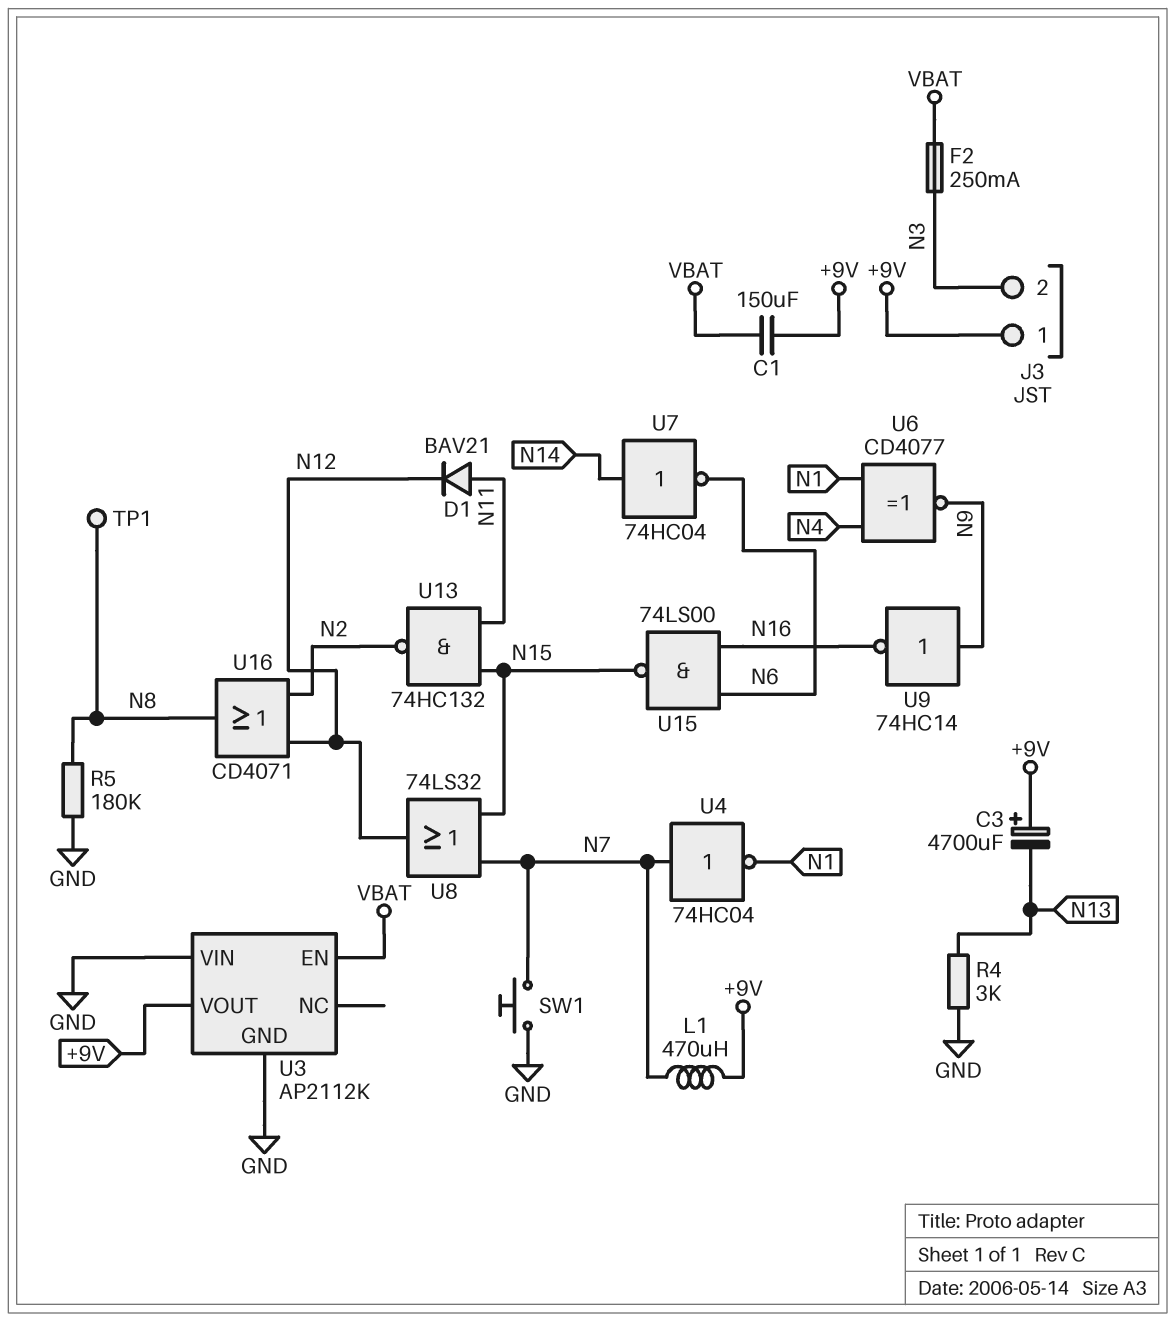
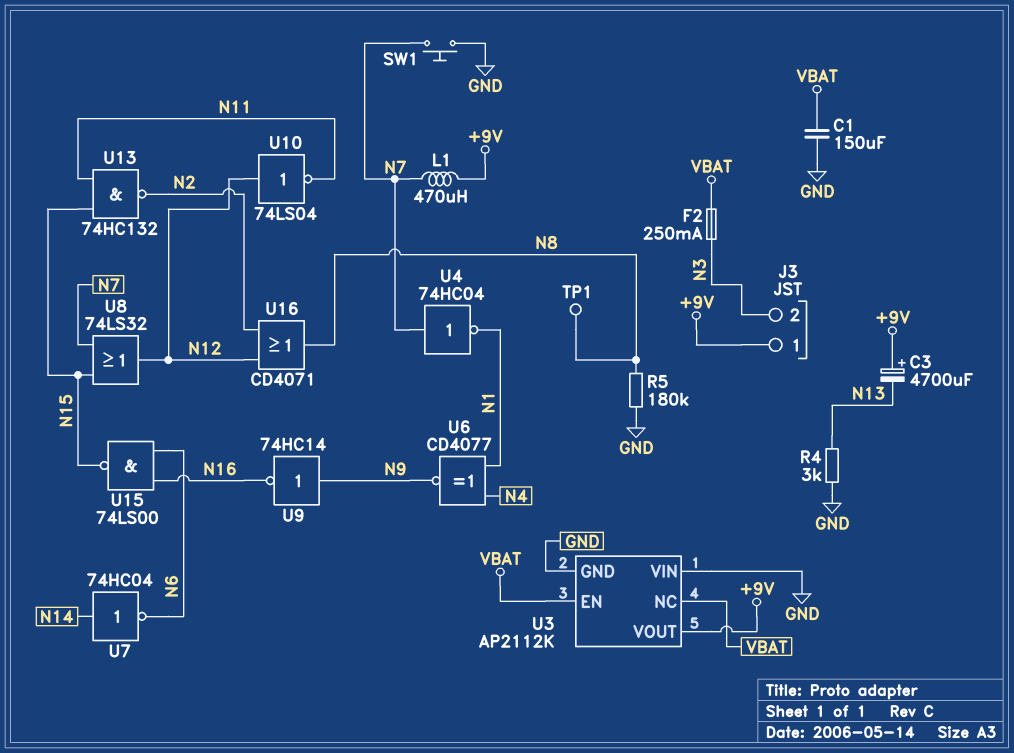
C1: 150uF (+9V, VBAT) -> 150uF (GND, VBAT)
D1: diode BAV21 (A N11, K N12) -> none
U3 pin NC: none -> VBAT
U10: none -> NOT 74LS04 (in N12, out N11)

